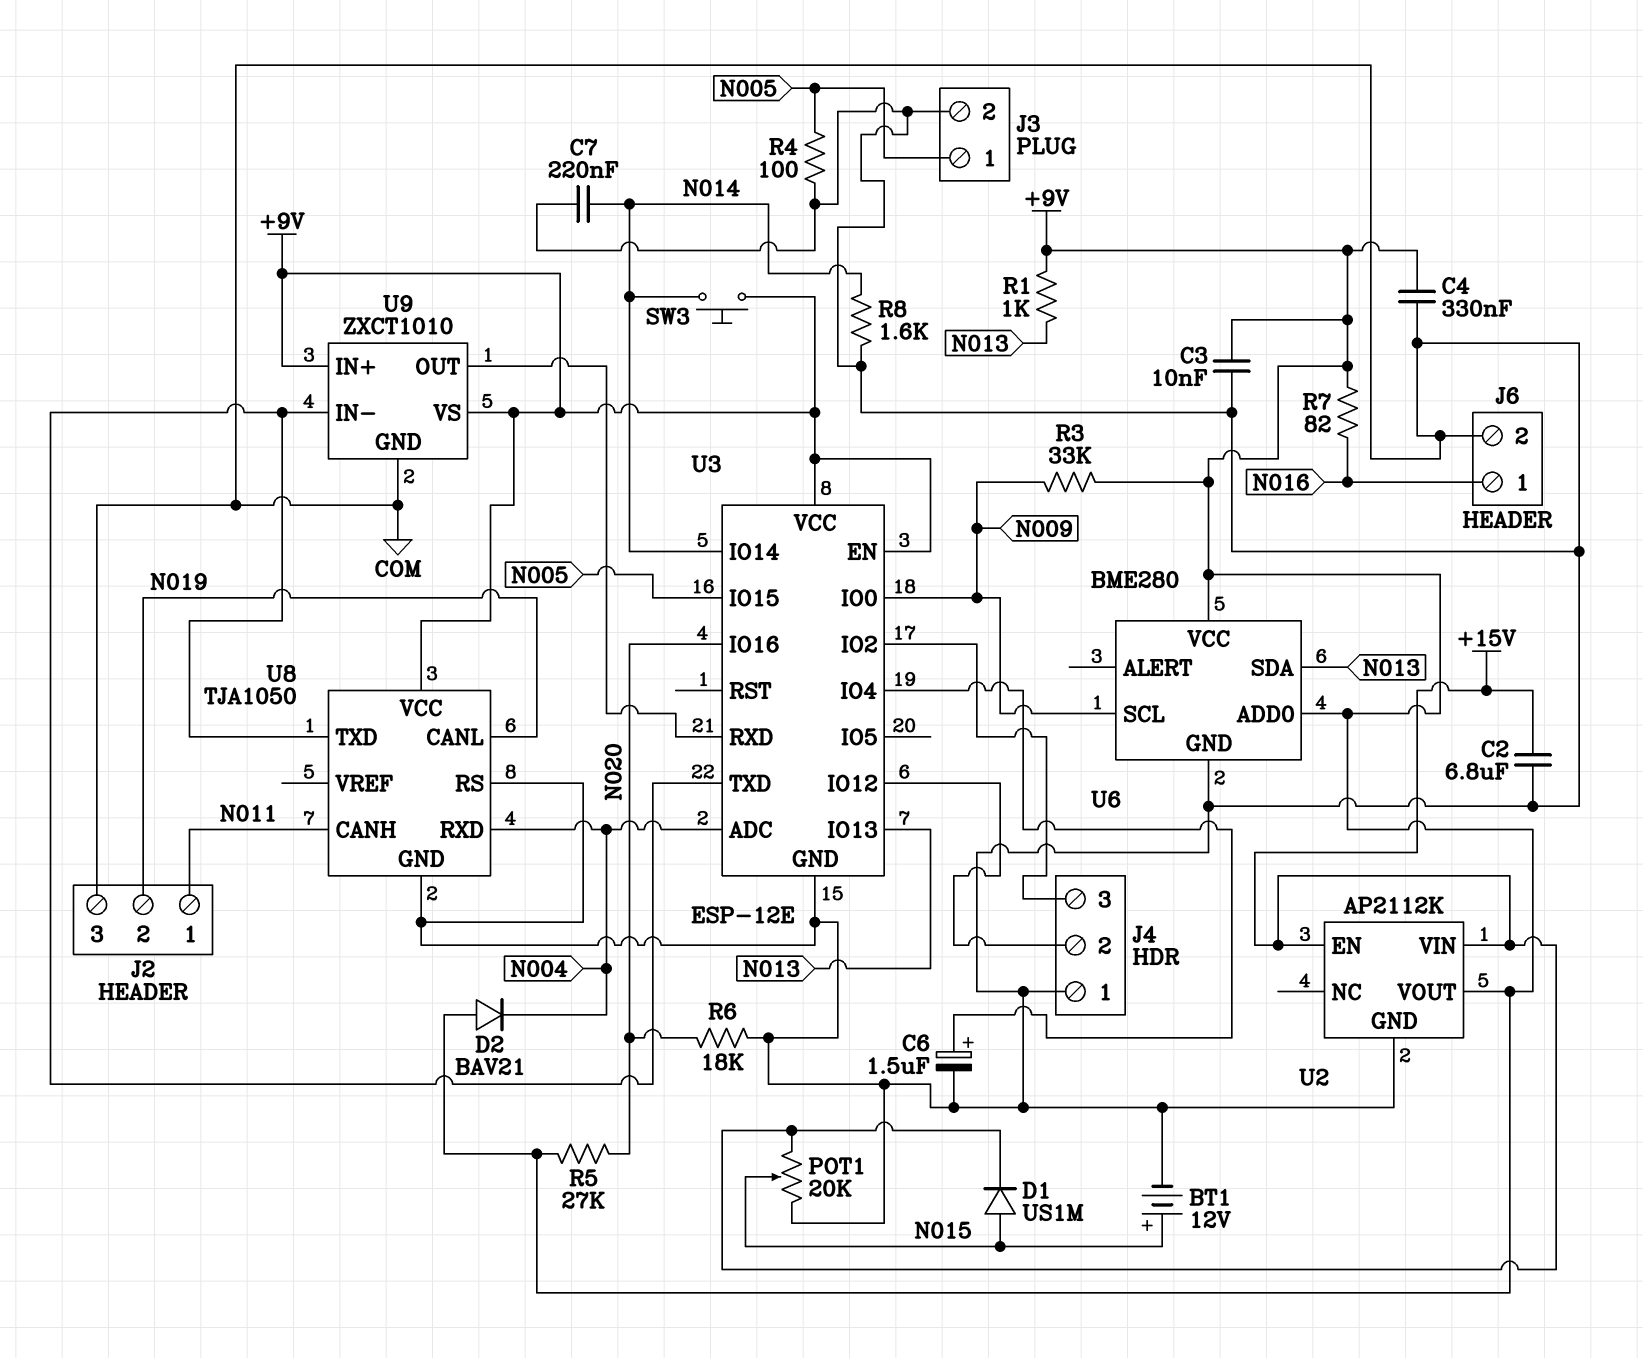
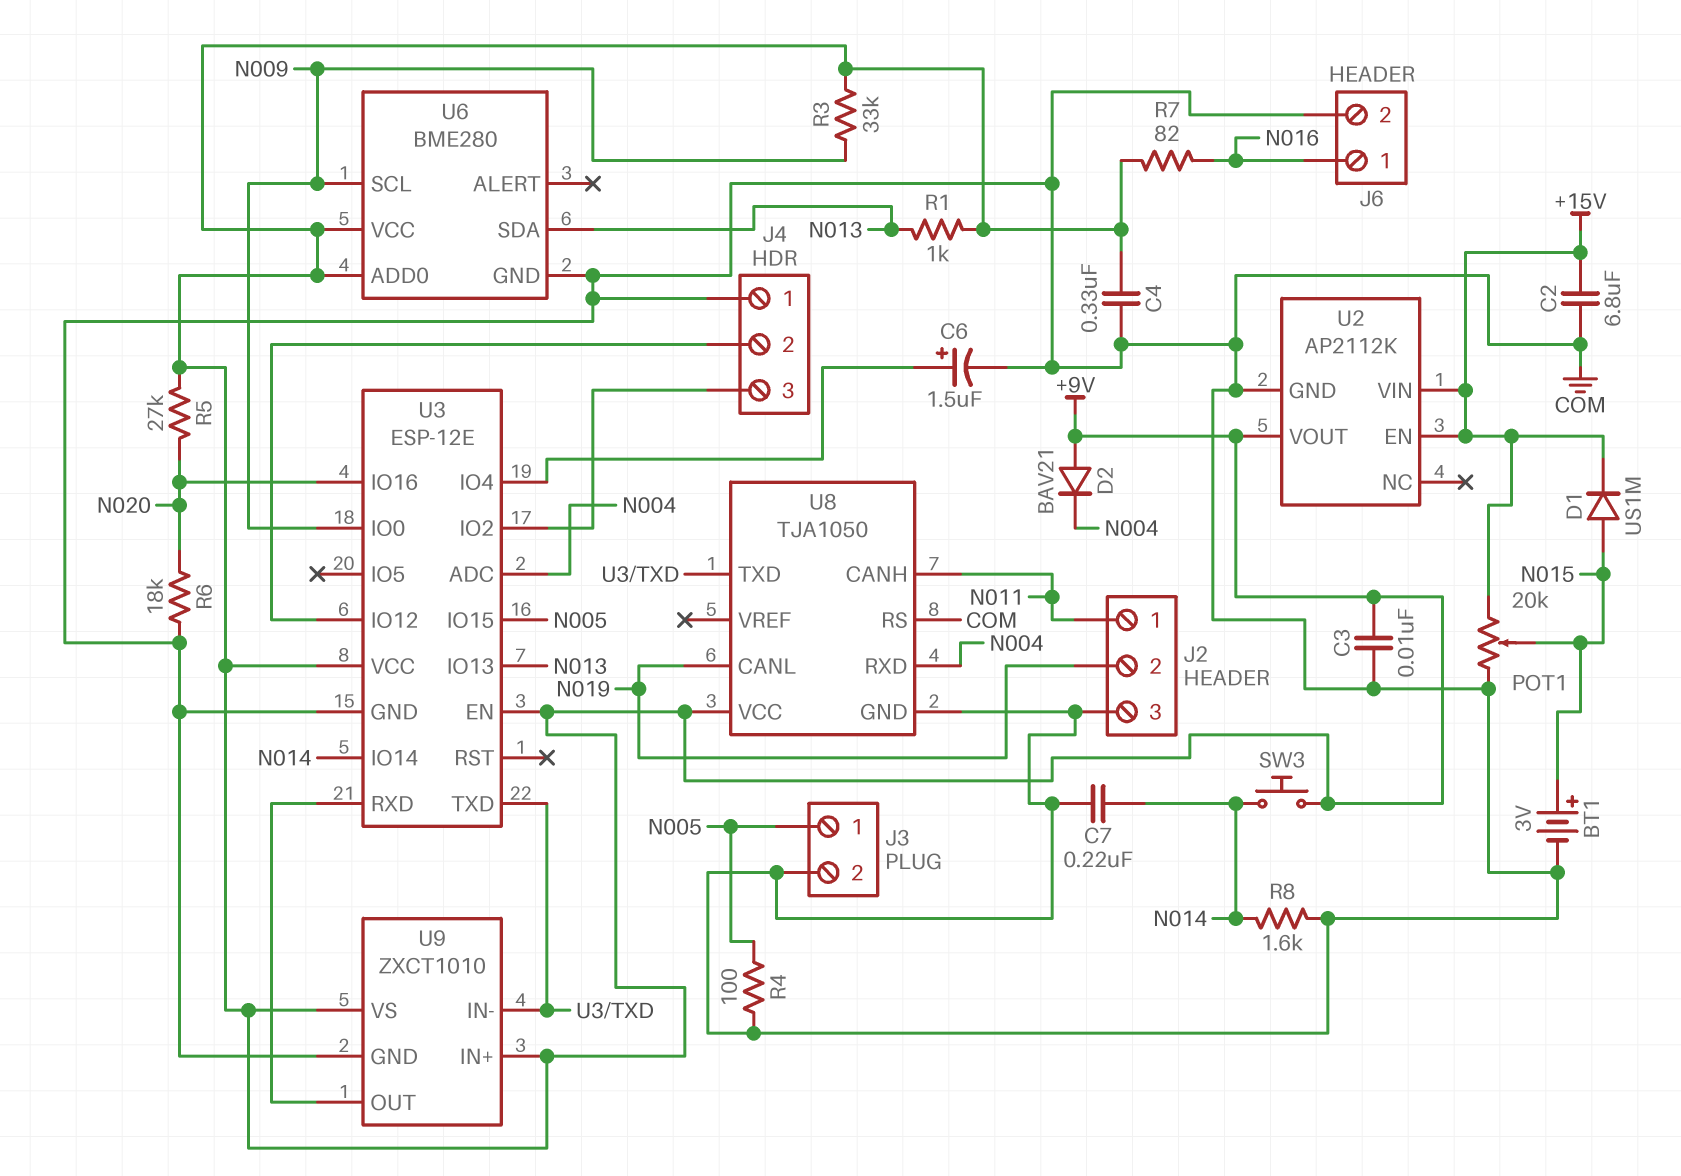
BT1: 12V (plus N015, minus COM) -> 3V (plus N015, minus COM)

